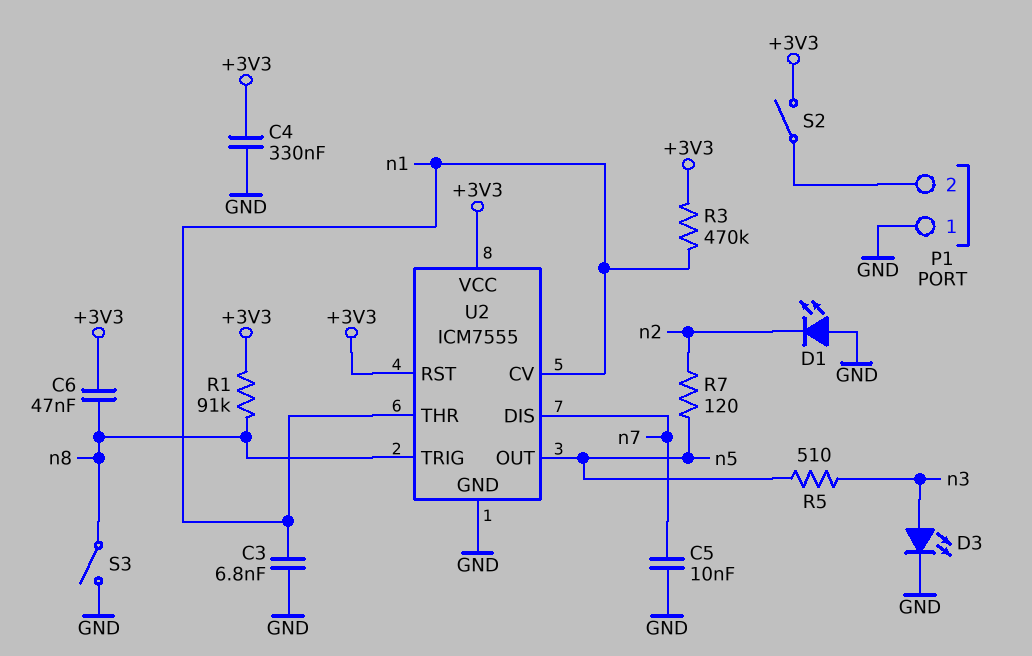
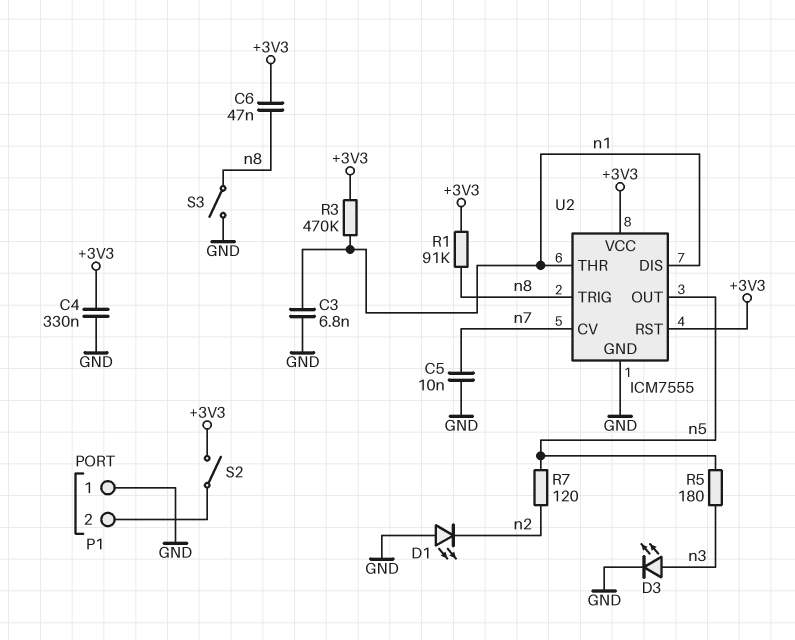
R5: 510 (n3, n5) -> 180 (n3, n5)
U2 pin CV: n1 -> n7
U2 pin DIS: n7 -> n1

